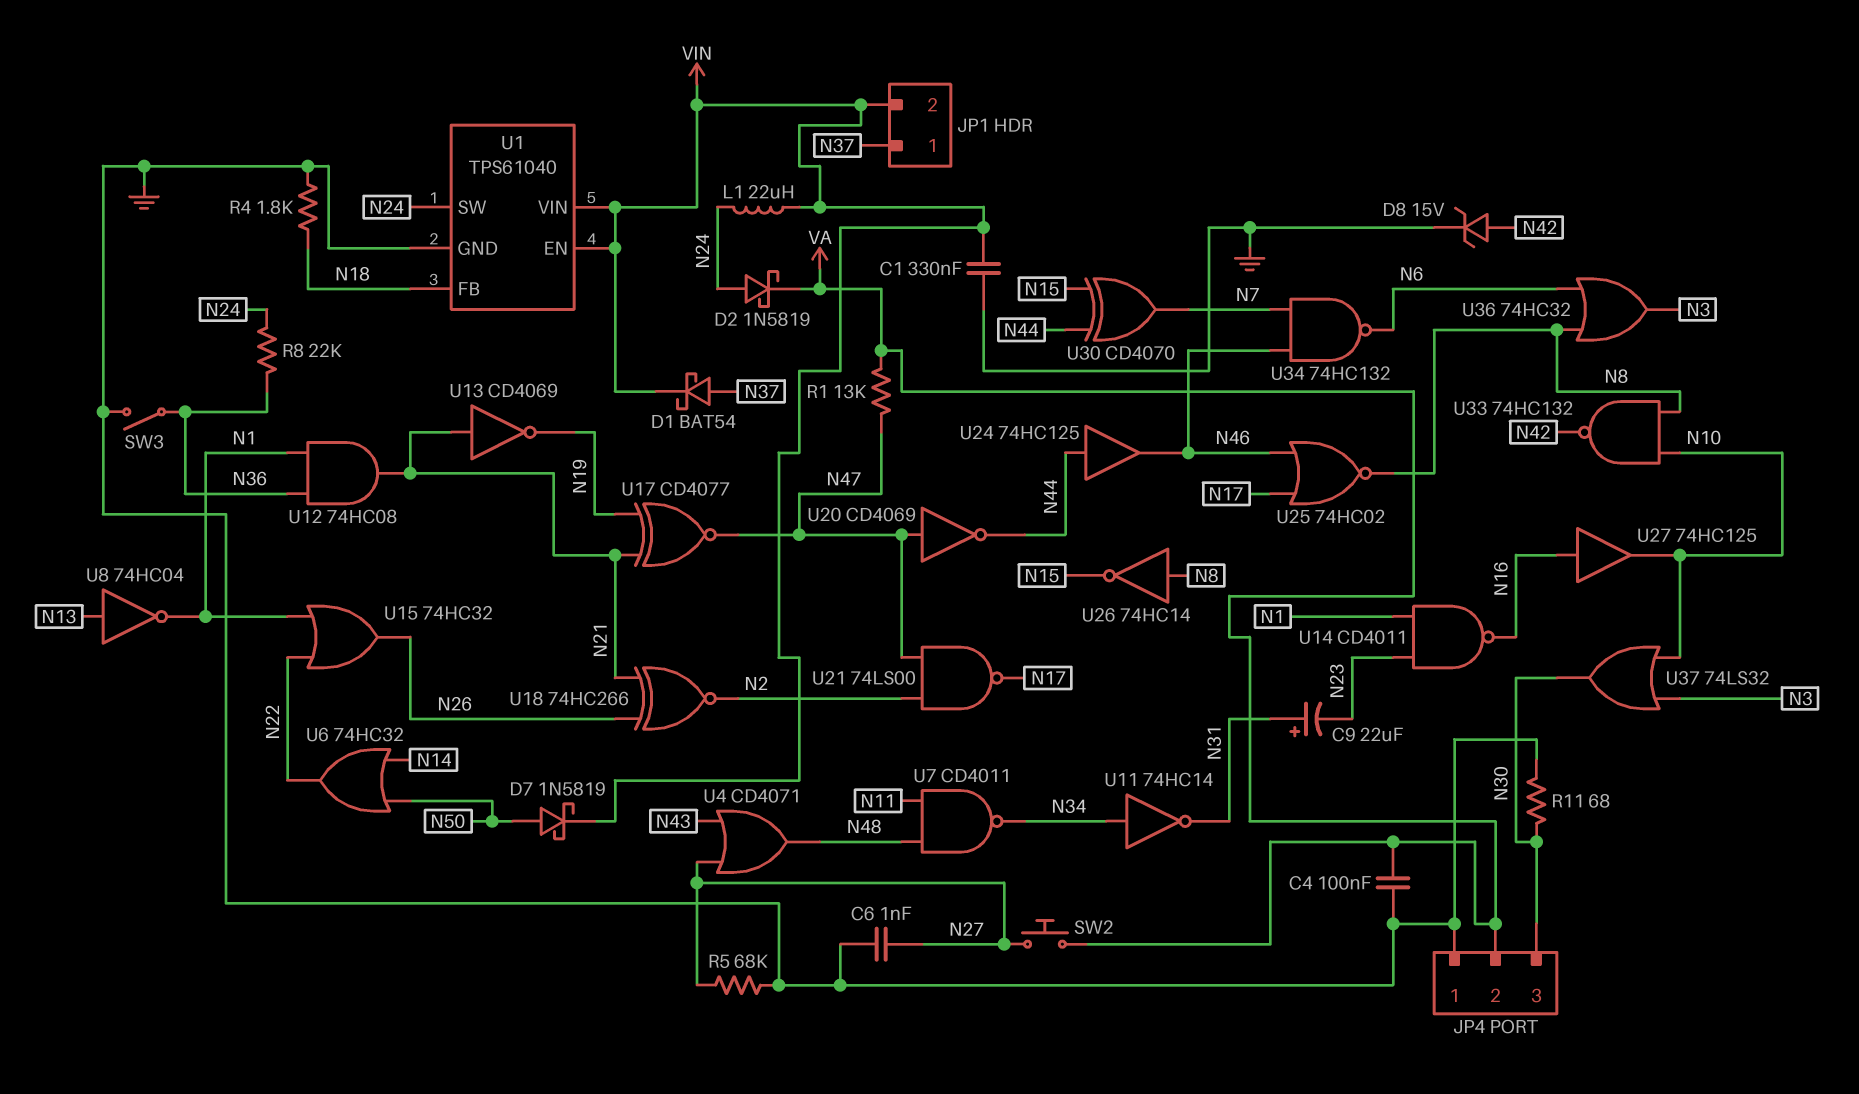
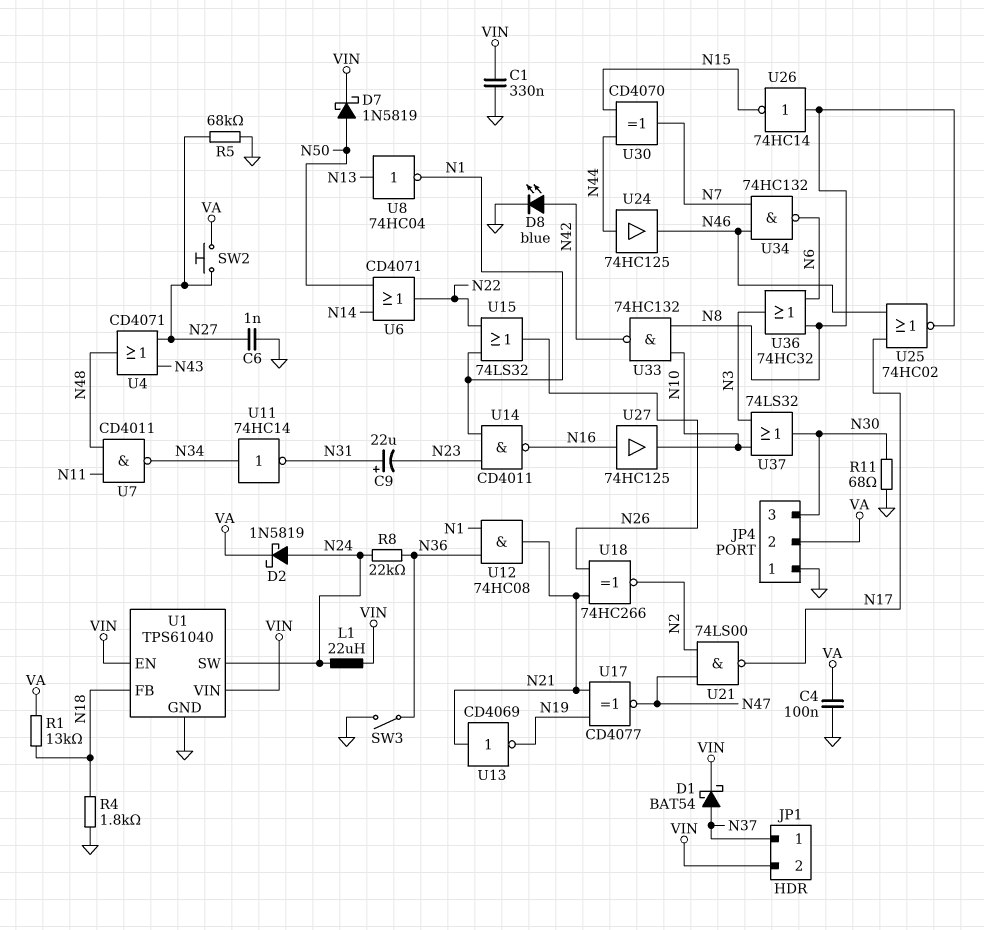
D8: zener 15V (A N42, K GND) -> LED blue (A N42, K GND)
R1: 13k (N47, VA) -> 13k (N18, VA)
U6: OR 74HC32 (in N14, in N50, out N22) -> OR CD4071 (in N14, in N50, out N22)
U15: OR 74HC32 (in N1, in N22, out N26) -> OR 74LS32 (in N1, in N22, out N26)
U20: NOT CD4069 (in N47, out N44) -> none

